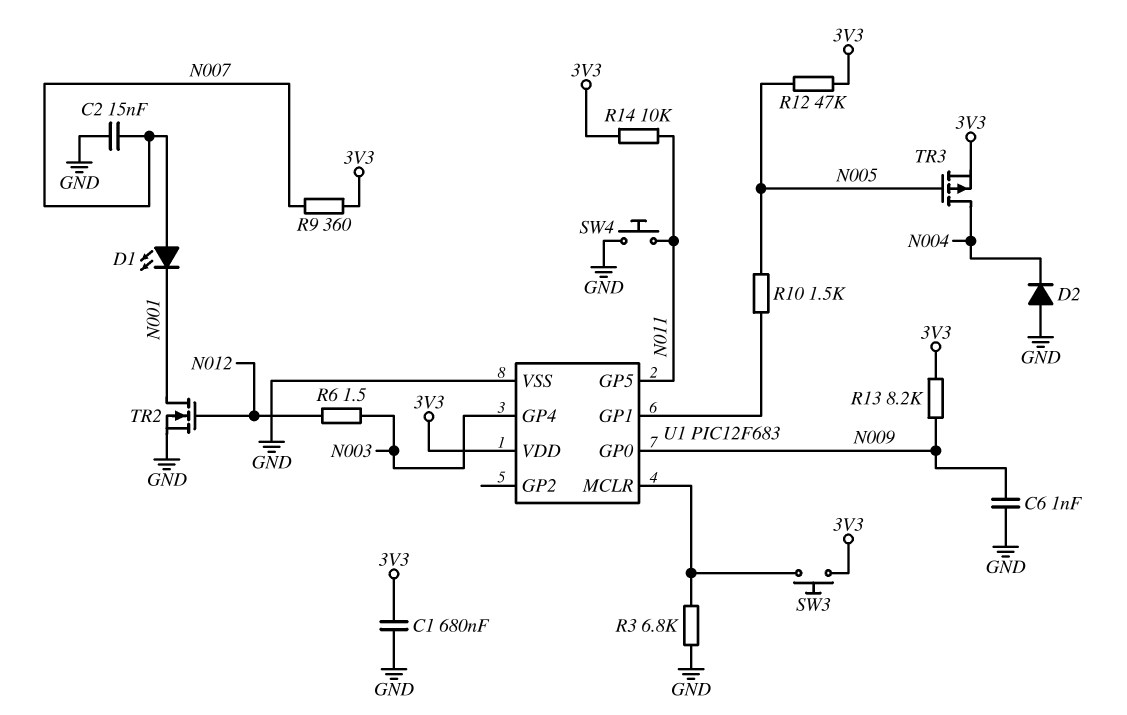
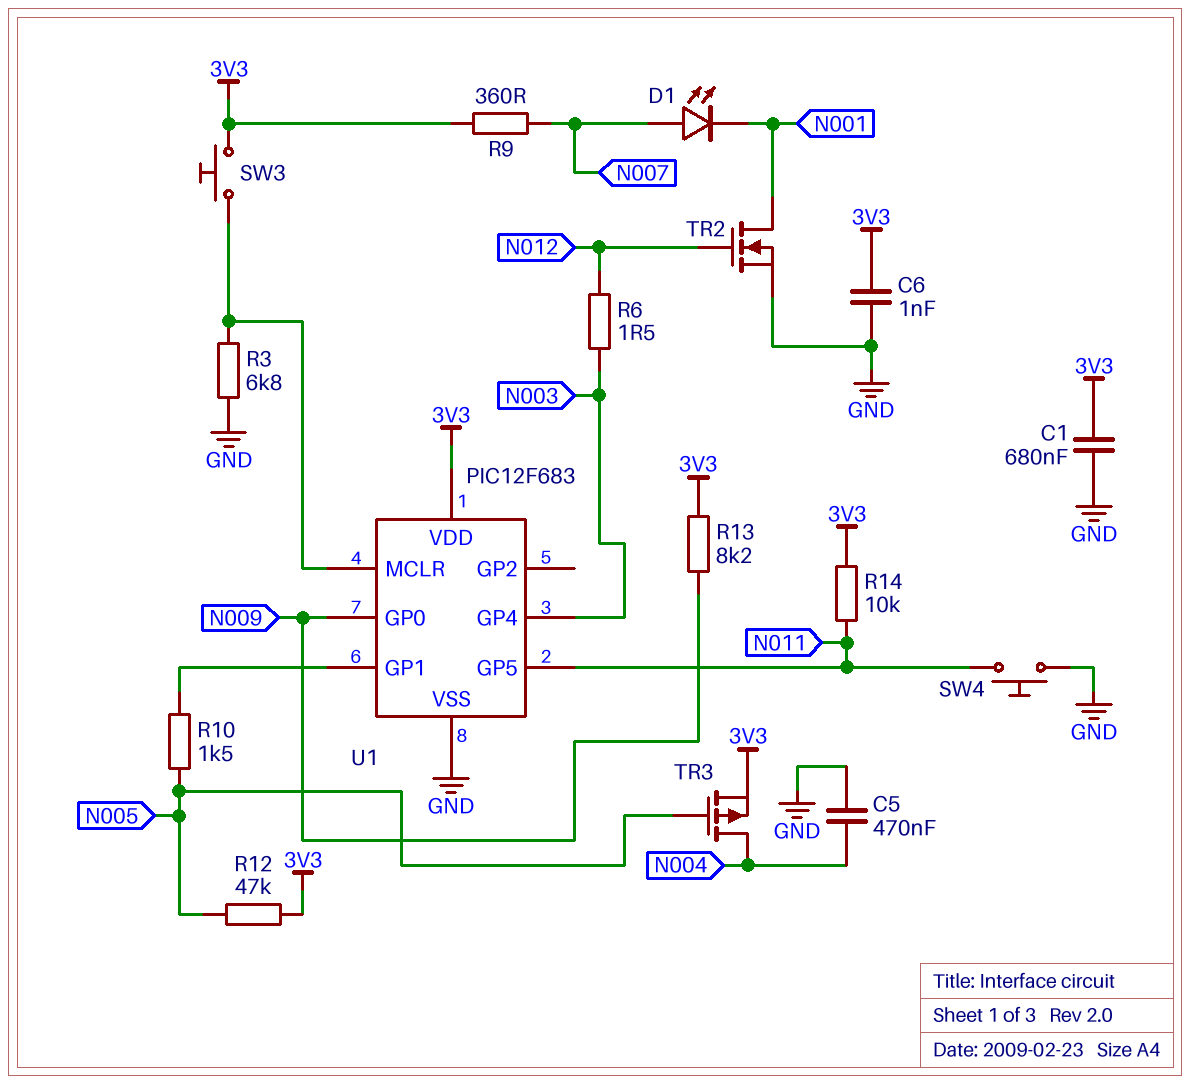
C2: 15nF (GND, N007) -> none
C5: none -> 470nF (GND, N004)
C6: 1nF (GND, N009) -> 1nF (3V3, GND)
D2: diode (A GND, K N004) -> none

